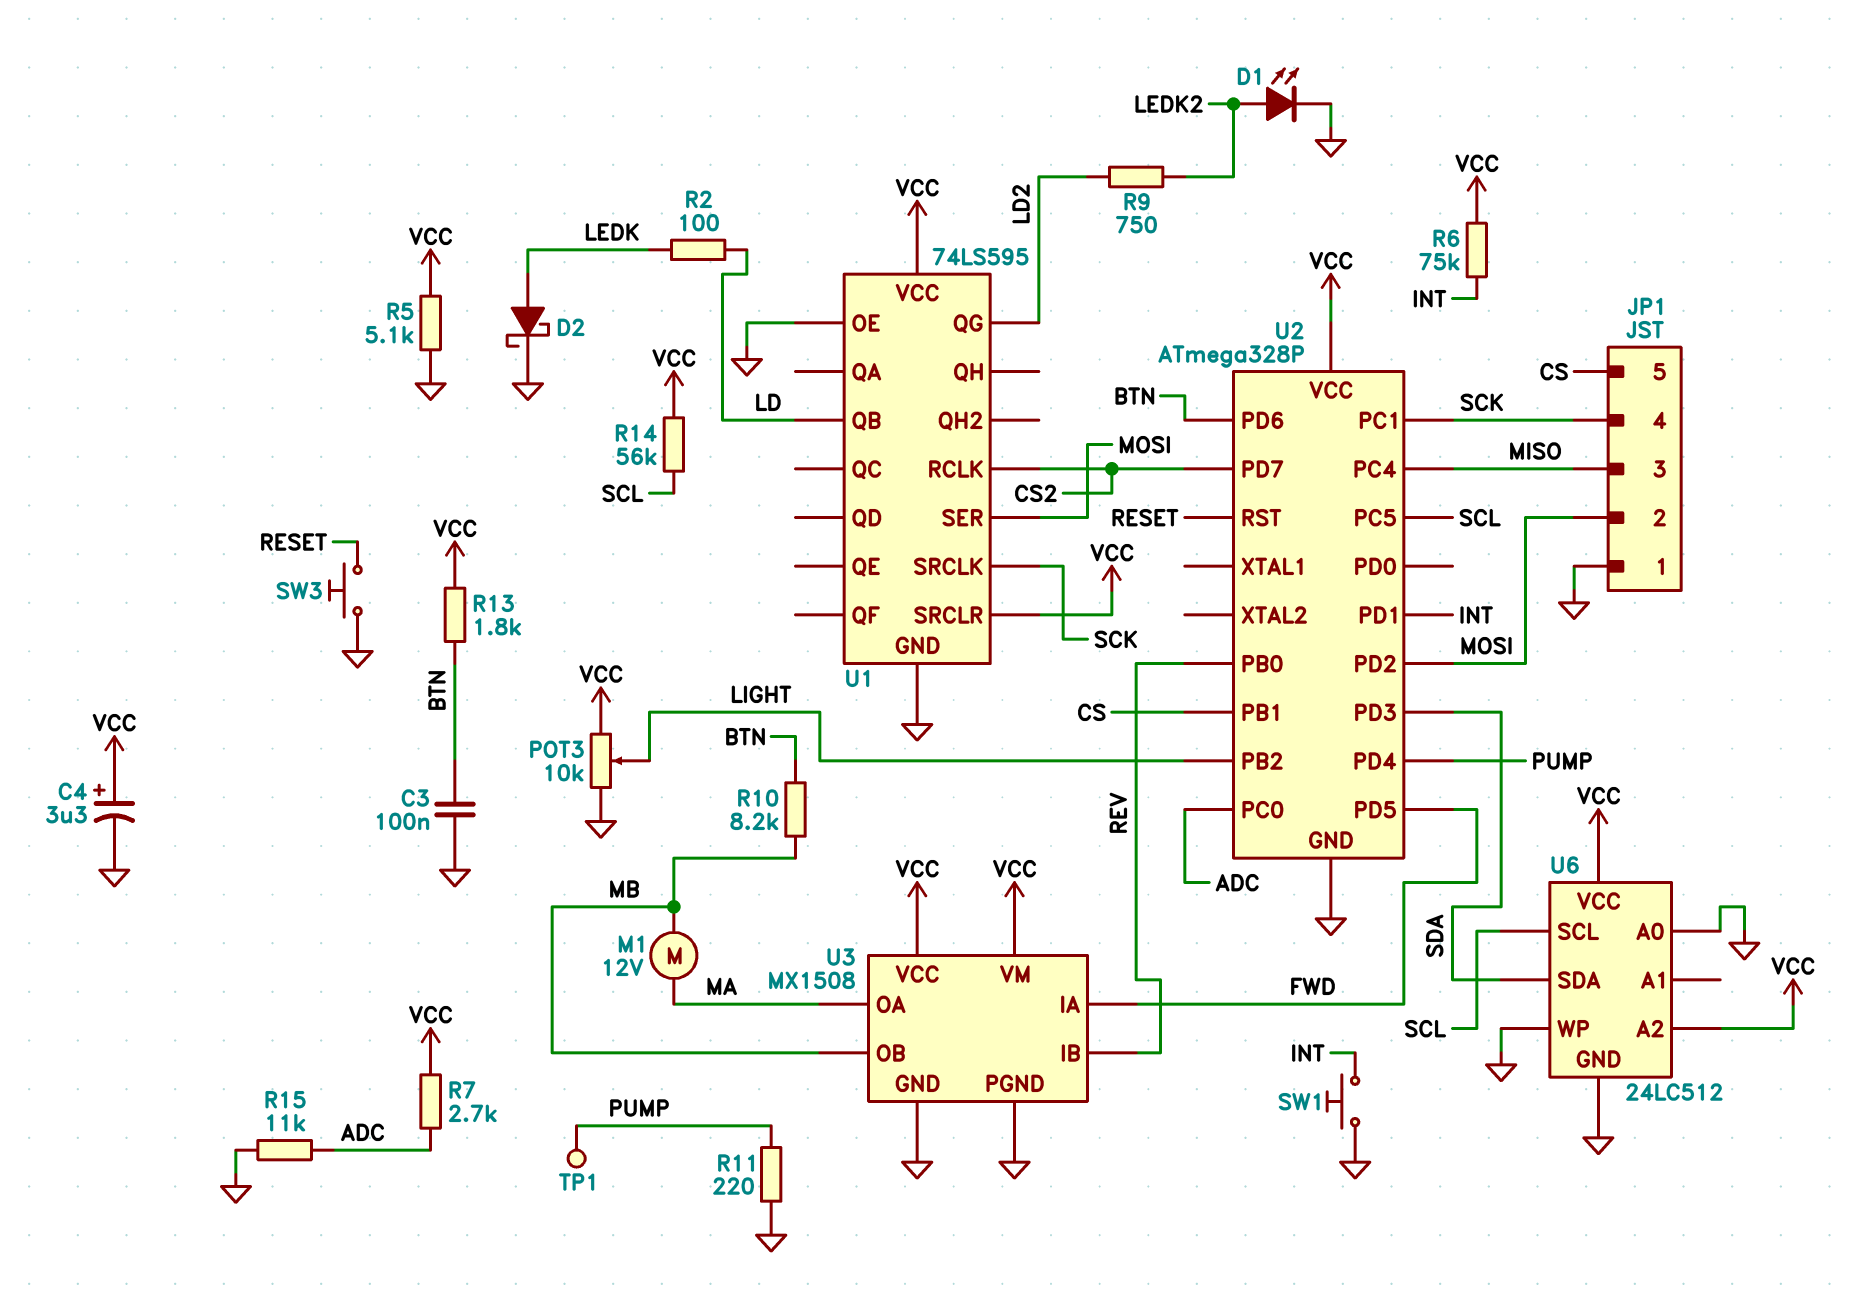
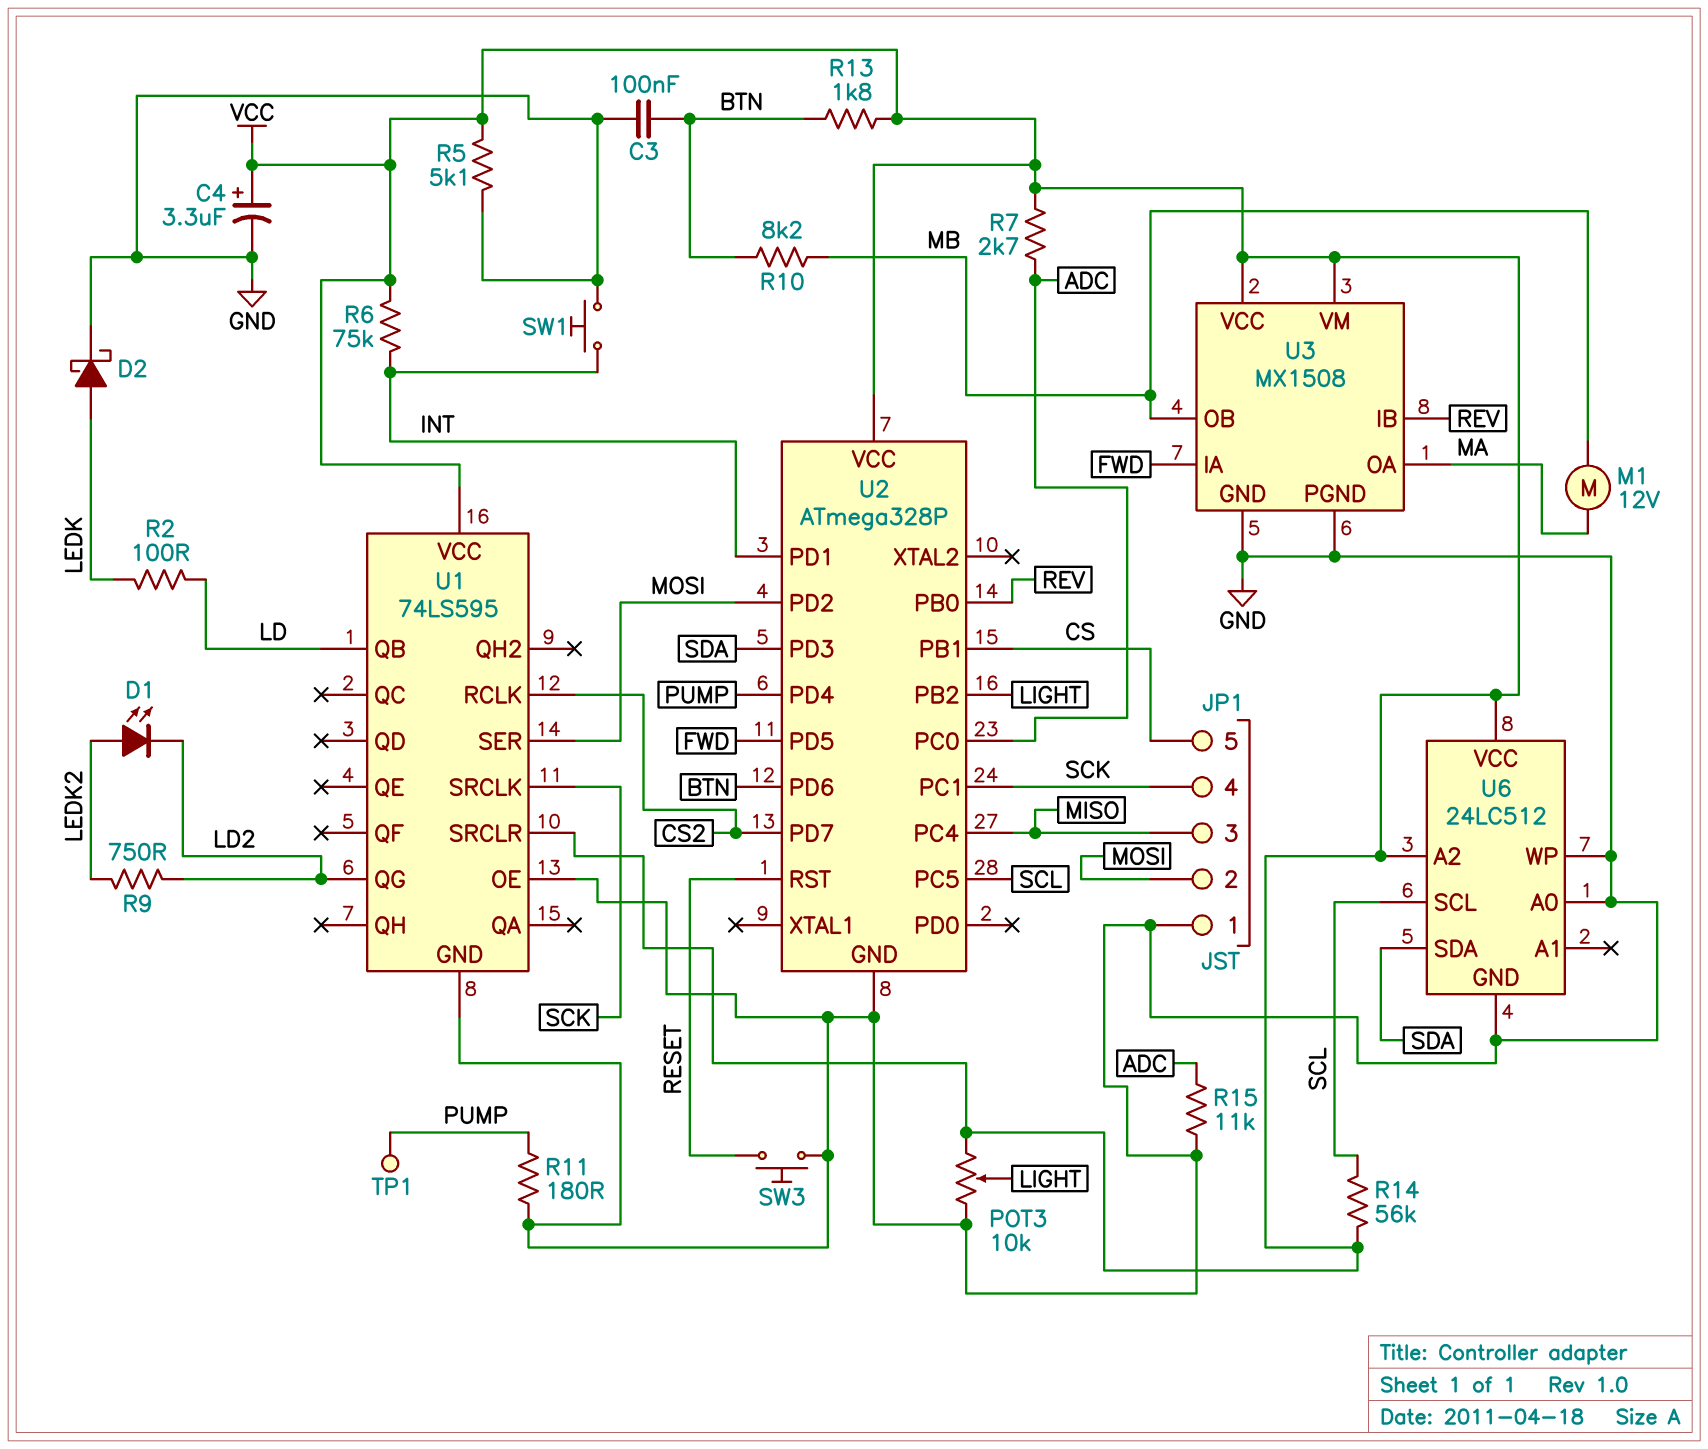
D1: LED (A LEDK2, K GND) -> LED (A LEDK2, K LD2)
R11: 220 (GND, PUMP) -> 180 (GND, PUMP)

